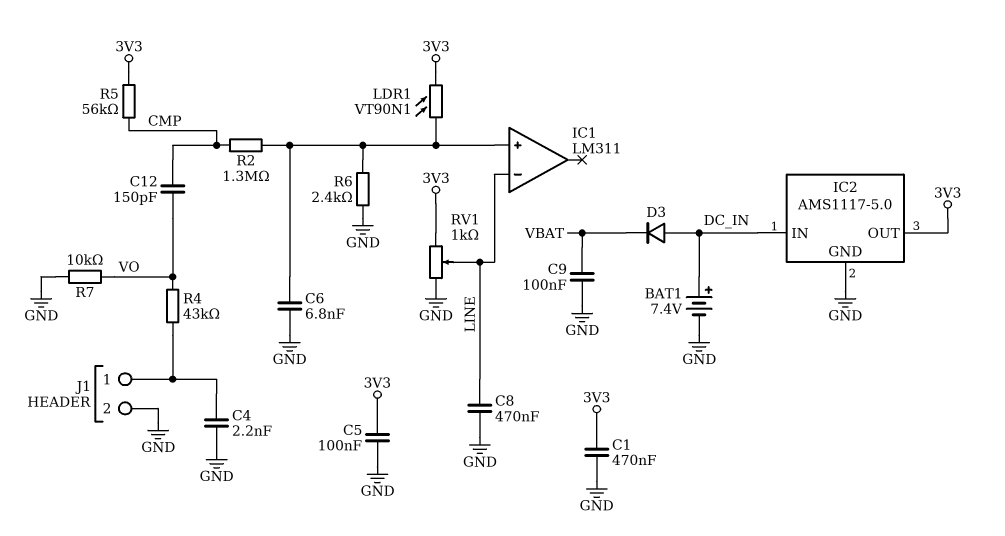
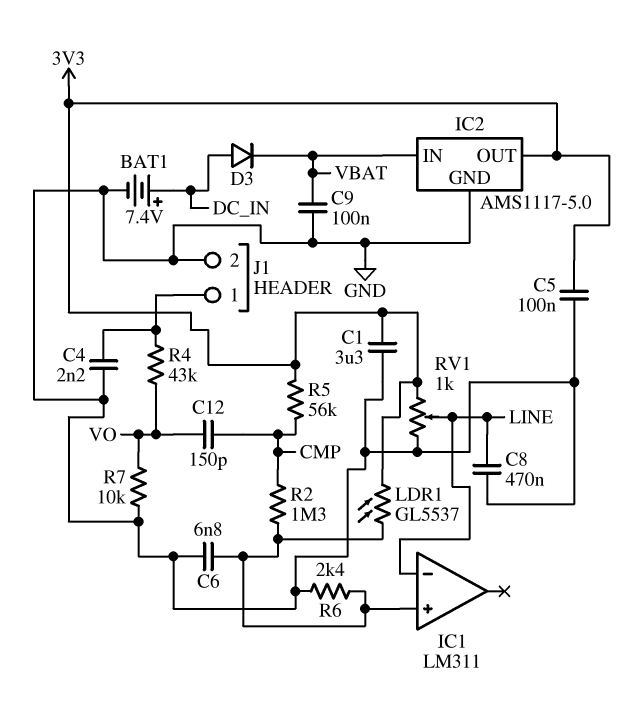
C1: 470nF (3V3, GND) -> 3.3uF (3V3, GND)
IC2 pin IN: DC_IN -> VBAT
LDR1: VT90N1 (3V3, IC1/in+) -> GL5537 (3V3, IC1/in+)

